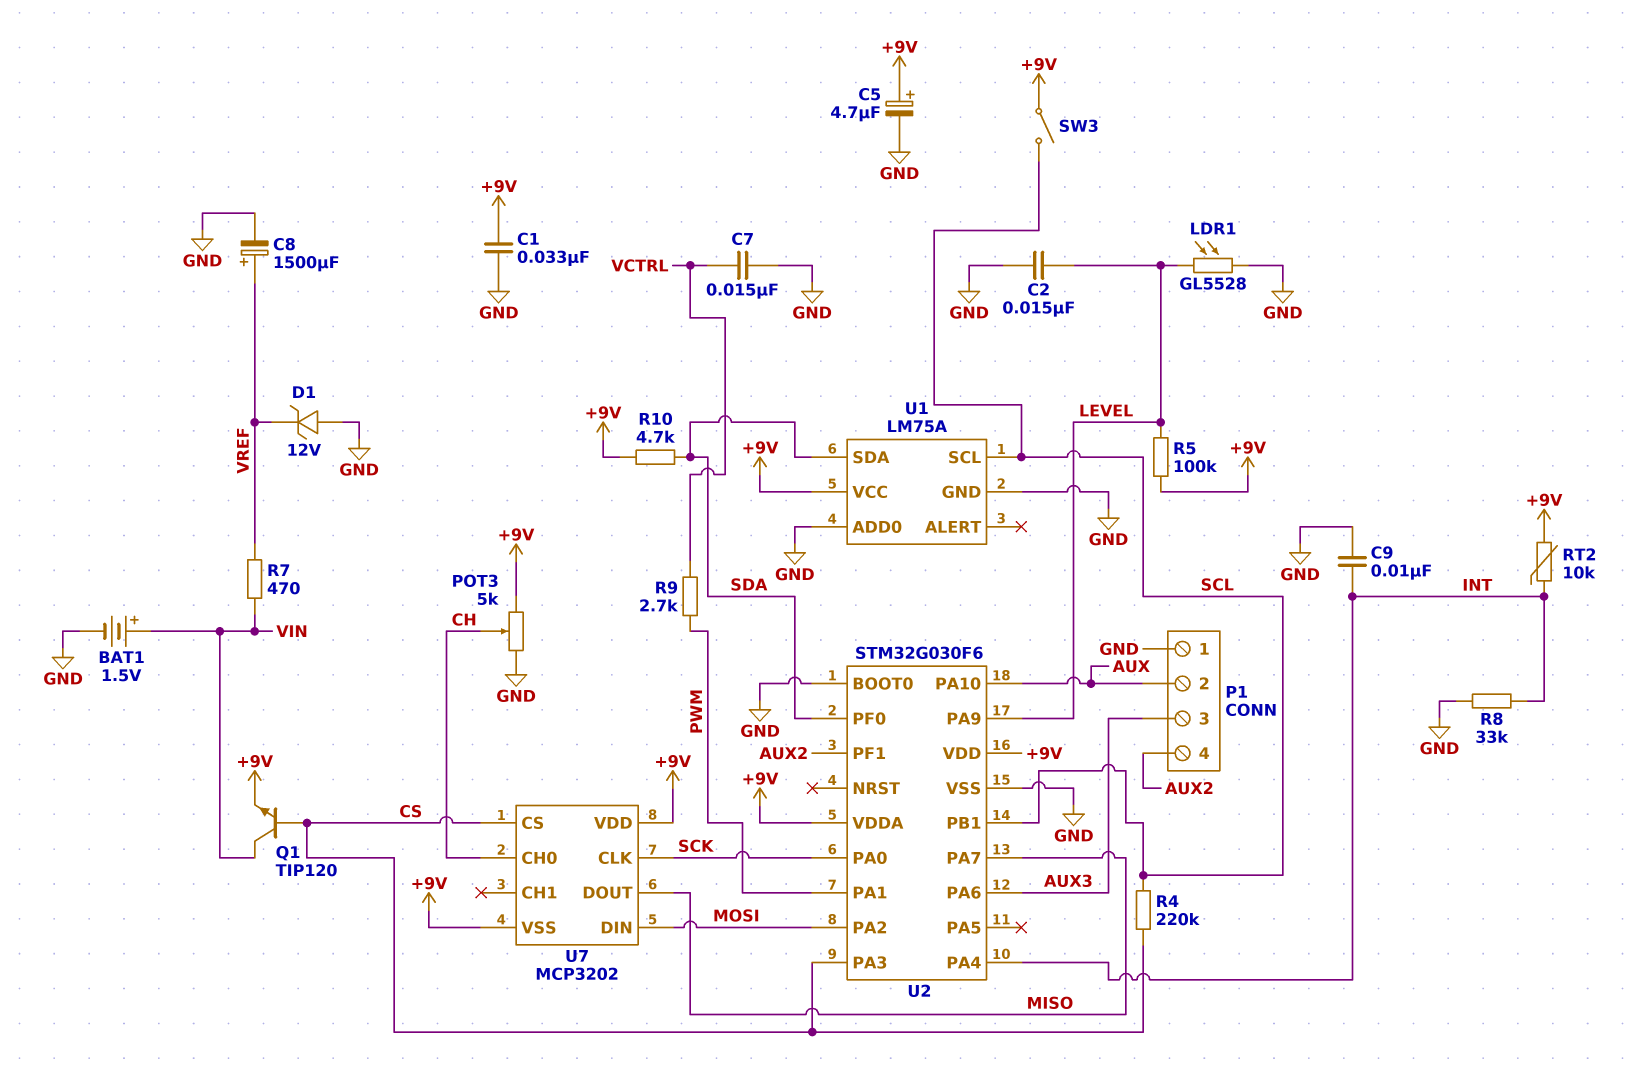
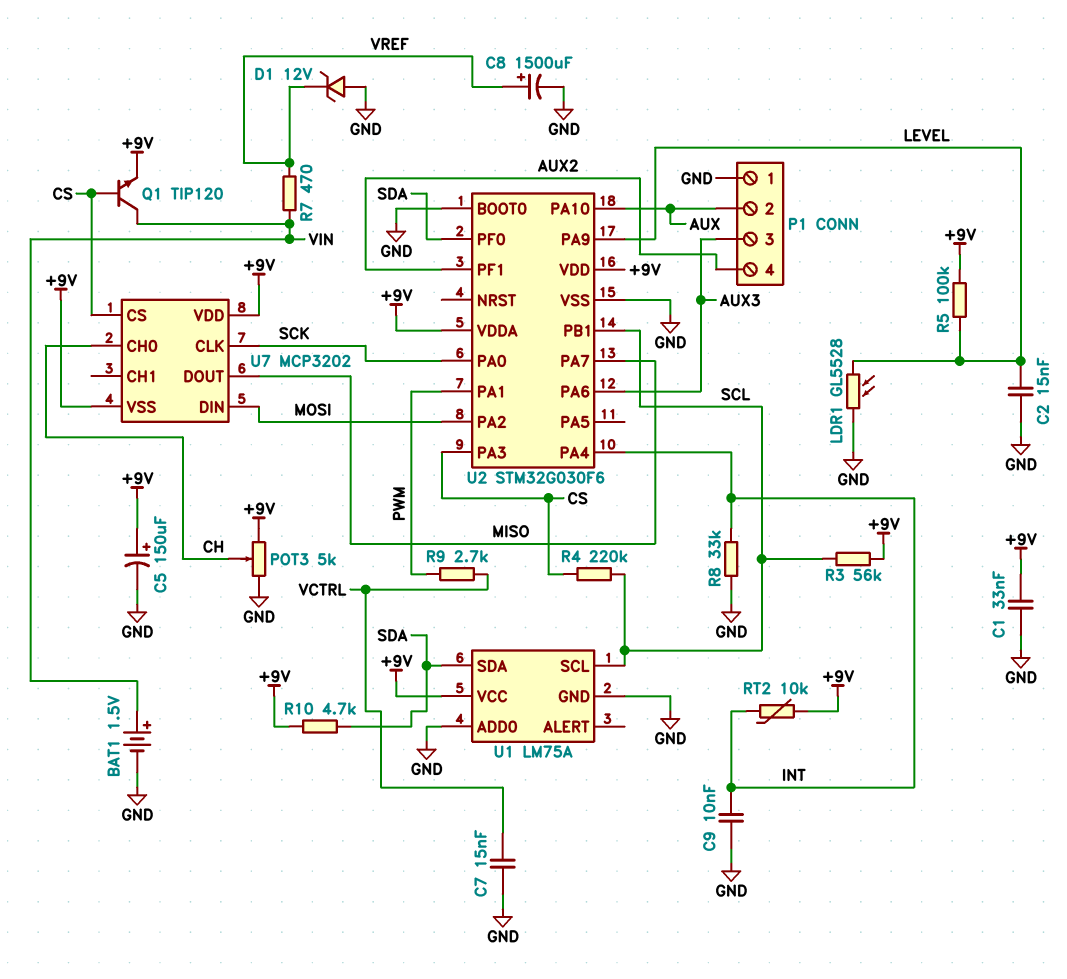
C5: 4.7uF (plus +9V, minus GND) -> 150uF (plus +9V, minus GND)
R3: none -> 56k (+9V, SCL)
SW3: switch (+9V, SCL) -> none

